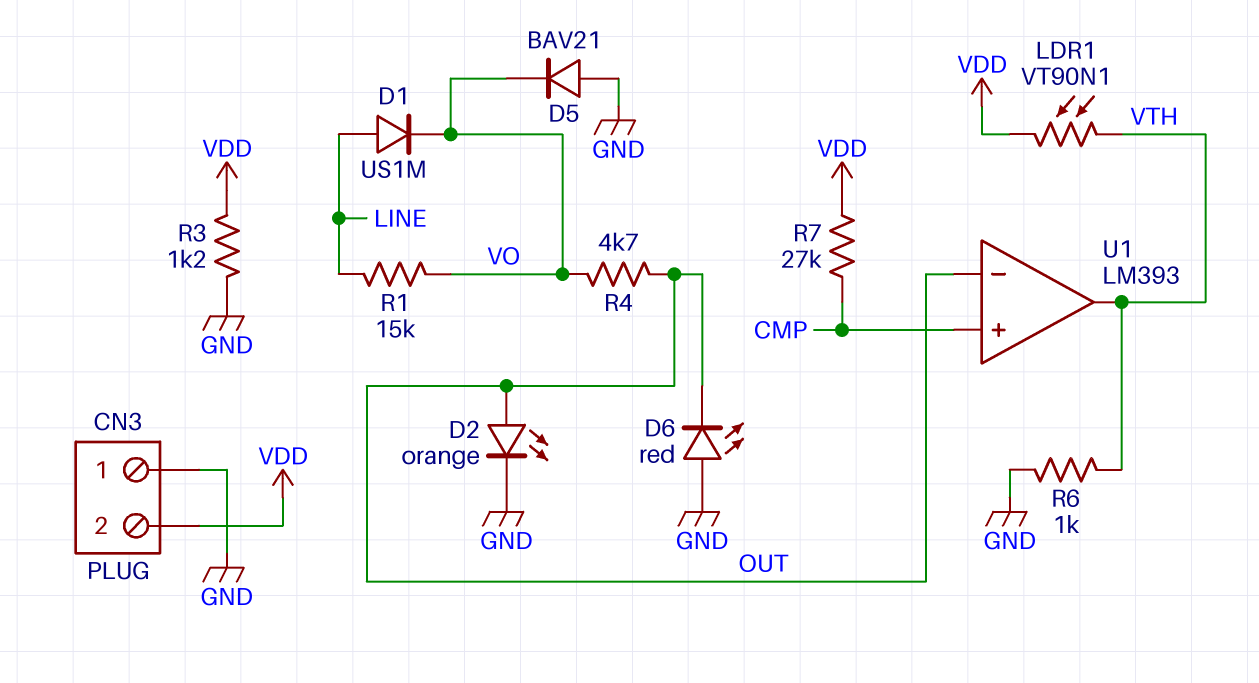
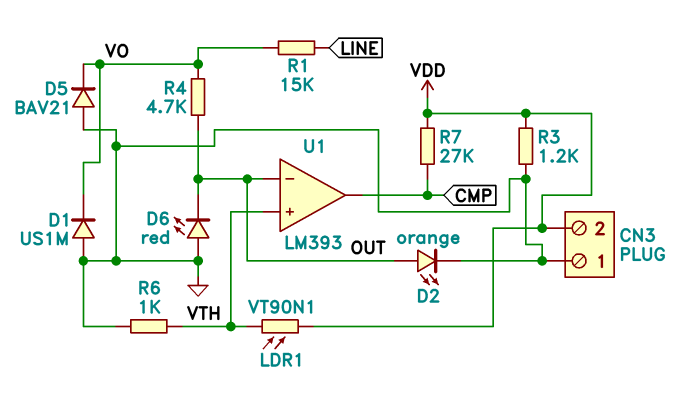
D1: diode US1M (A LINE, K VO) -> diode US1M (A GND, K VO)
U1 pin in+: CMP -> VTH
U1 pin out: VTH -> CMP

